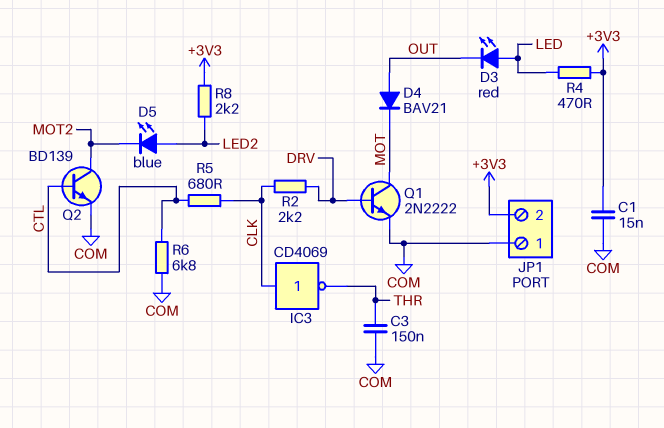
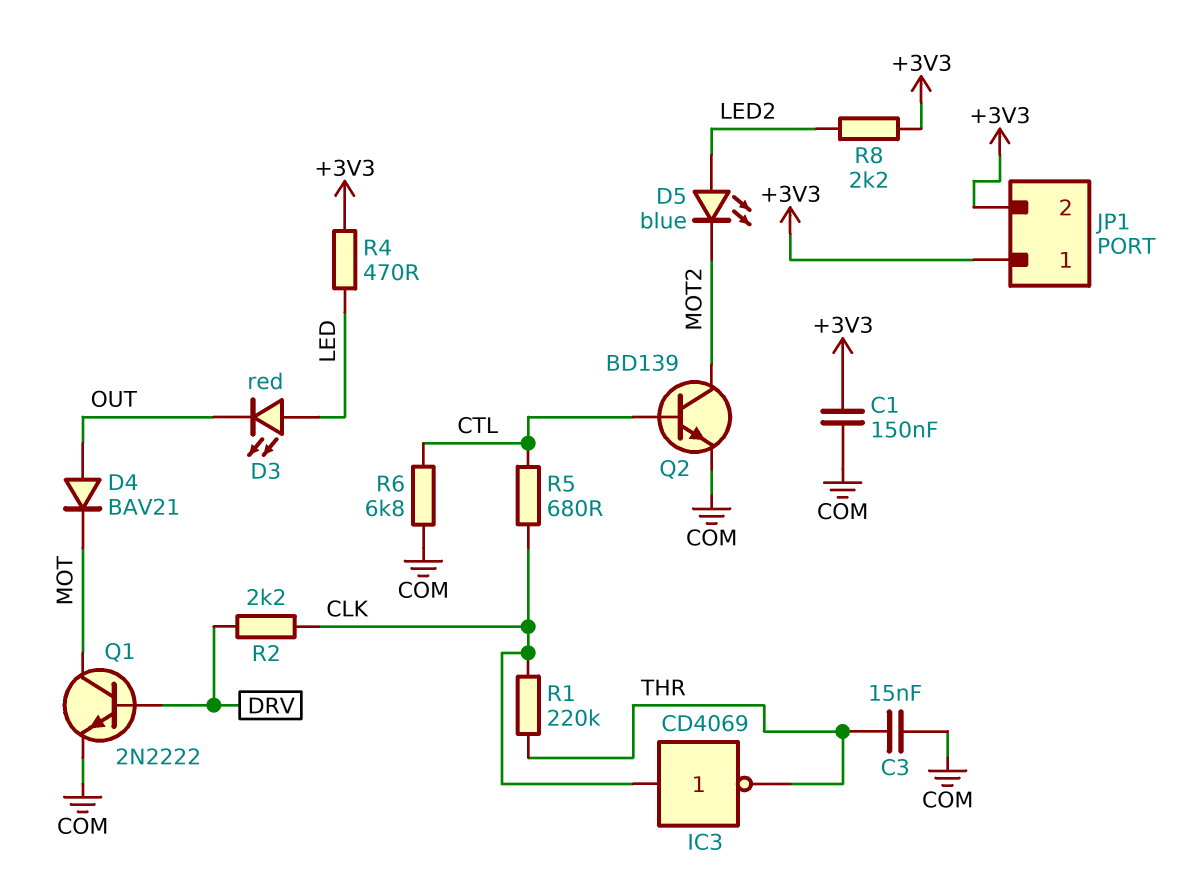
C1: 15nF (+3V3, COM) -> 150nF (+3V3, COM)
C3: 150nF (COM, THR) -> 15nF (COM, THR)
JP1 pin 1: COM -> +3V3
R1: none -> 220k (CLK, THR)

